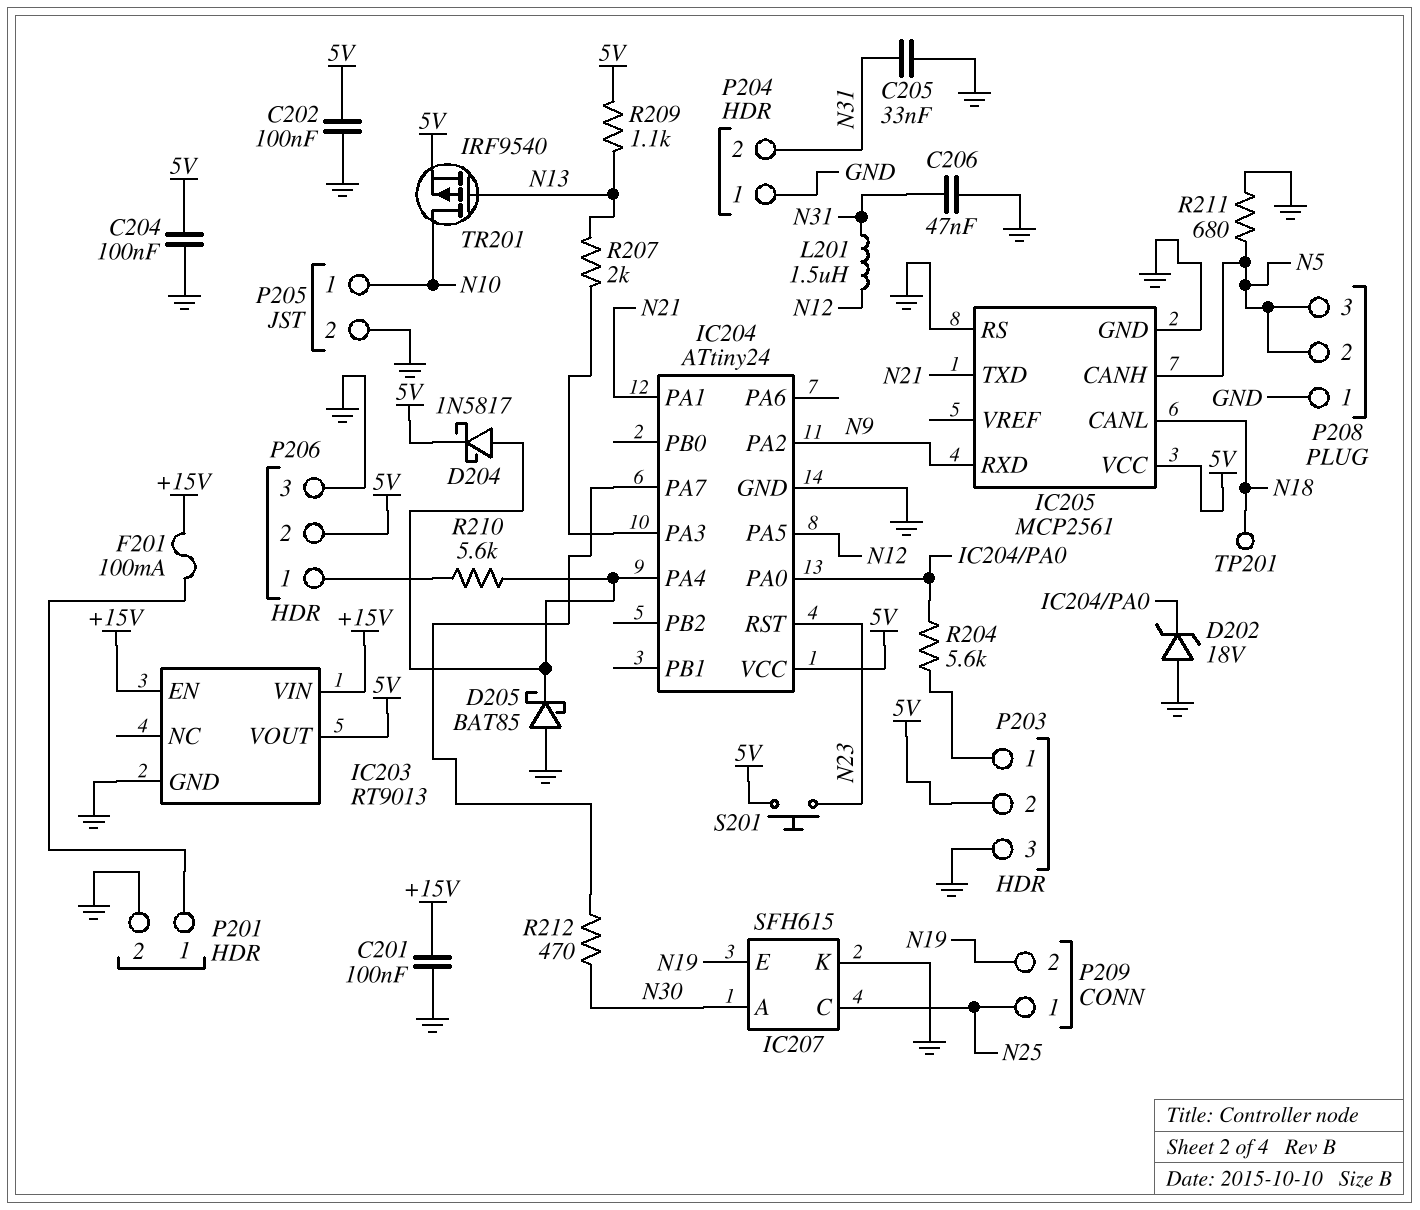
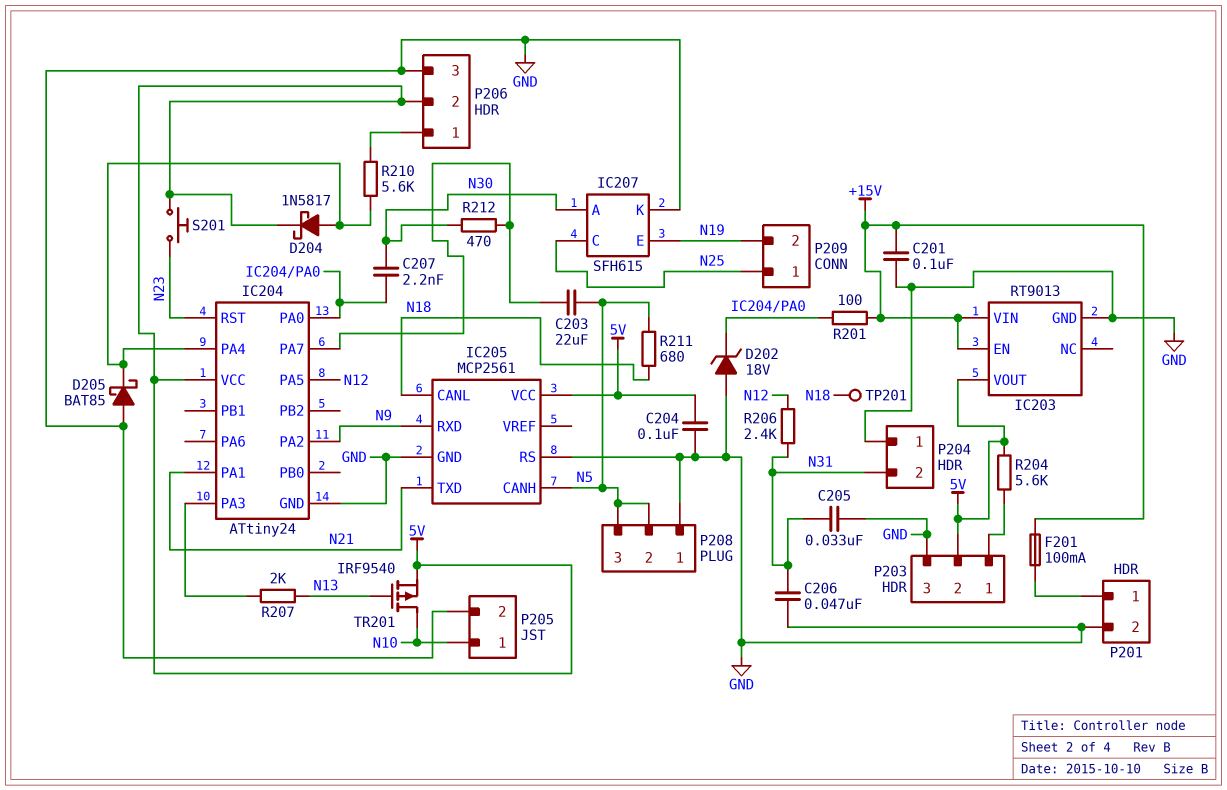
C202: 100nF (5V, GND) -> none
C203: none -> 22uF (IC204/PA7, N5)
C207: none -> 2.2nF (IC204/PA0, N30)
L201: 1.5uH (N12, N31) -> none
R201: none -> 100 (+15V, IC204/PA0)
R204: 5.6k (IC204/PA0, P203/1) -> 5.6k (5V, P203/1)
R206: none -> 2.4k (N12, N31)
R209: 1.1k (5V, N13) -> none
R211: 680 (GND, N5) -> 680 (N5, N18)

